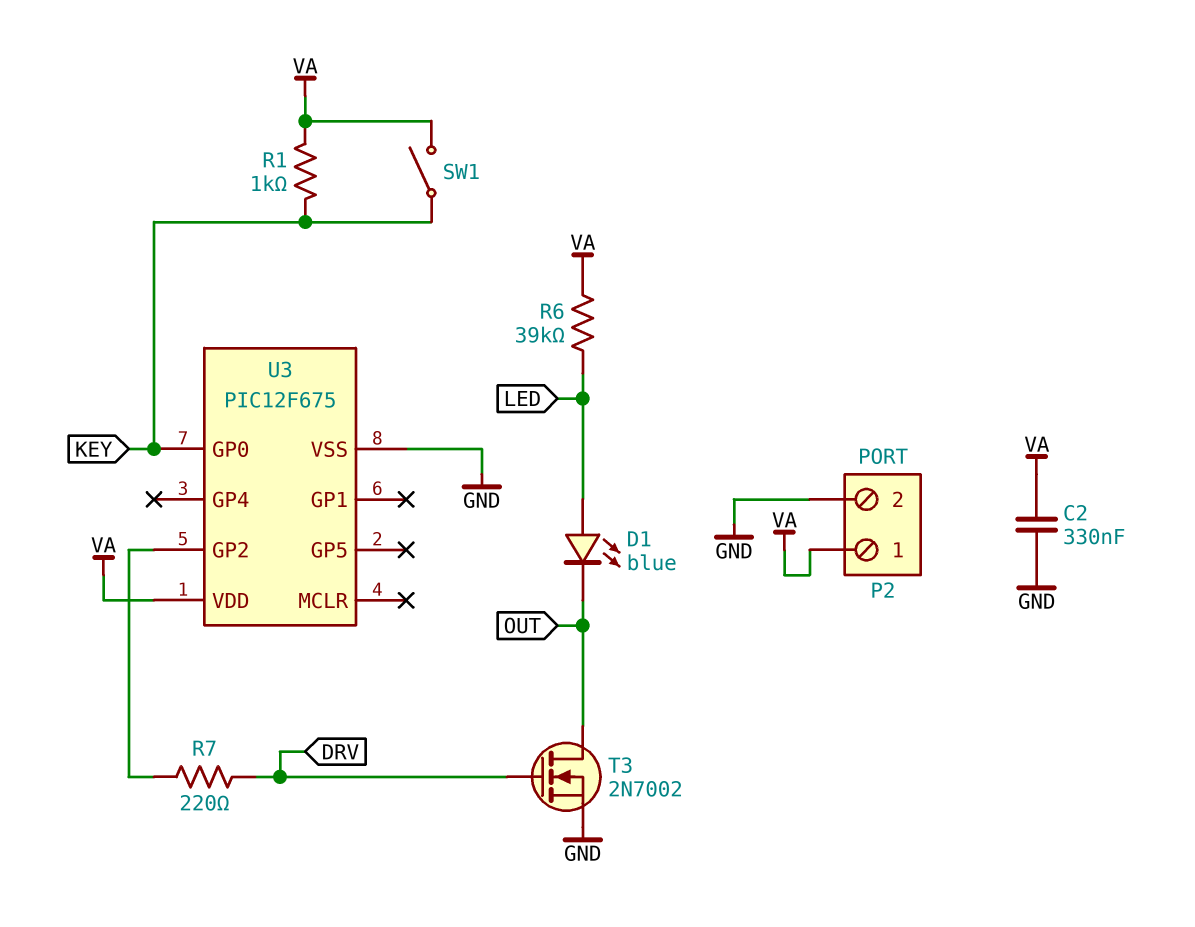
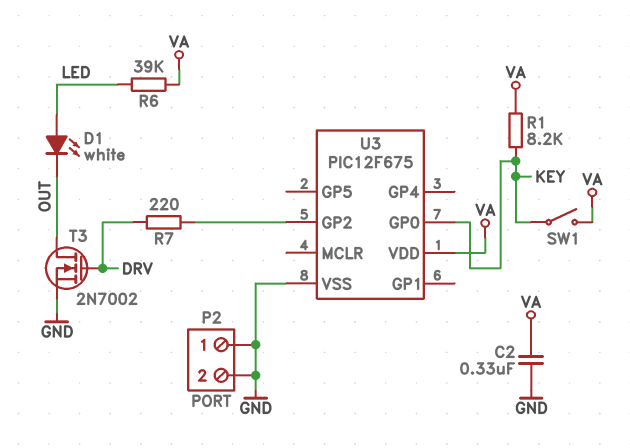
D1: LED blue (A LED, K OUT) -> LED white (A LED, K OUT)
P2 pin 1: VA -> GND
R1: 1k (KEY, VA) -> 8.2k (KEY, VA)

